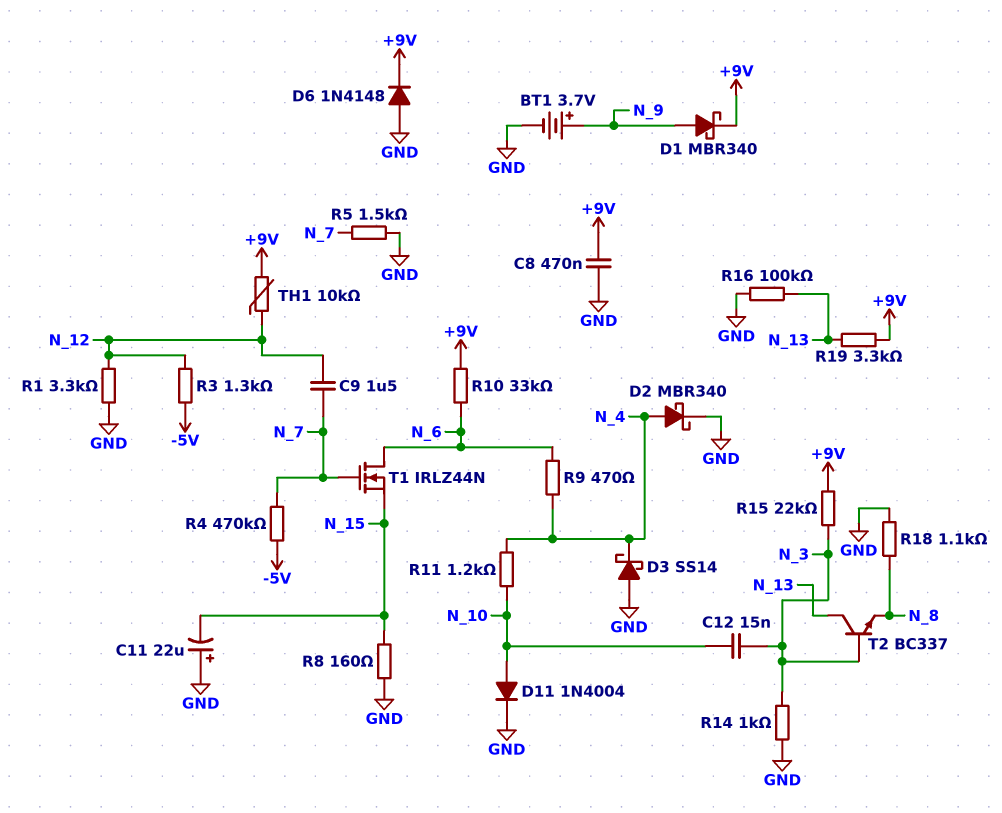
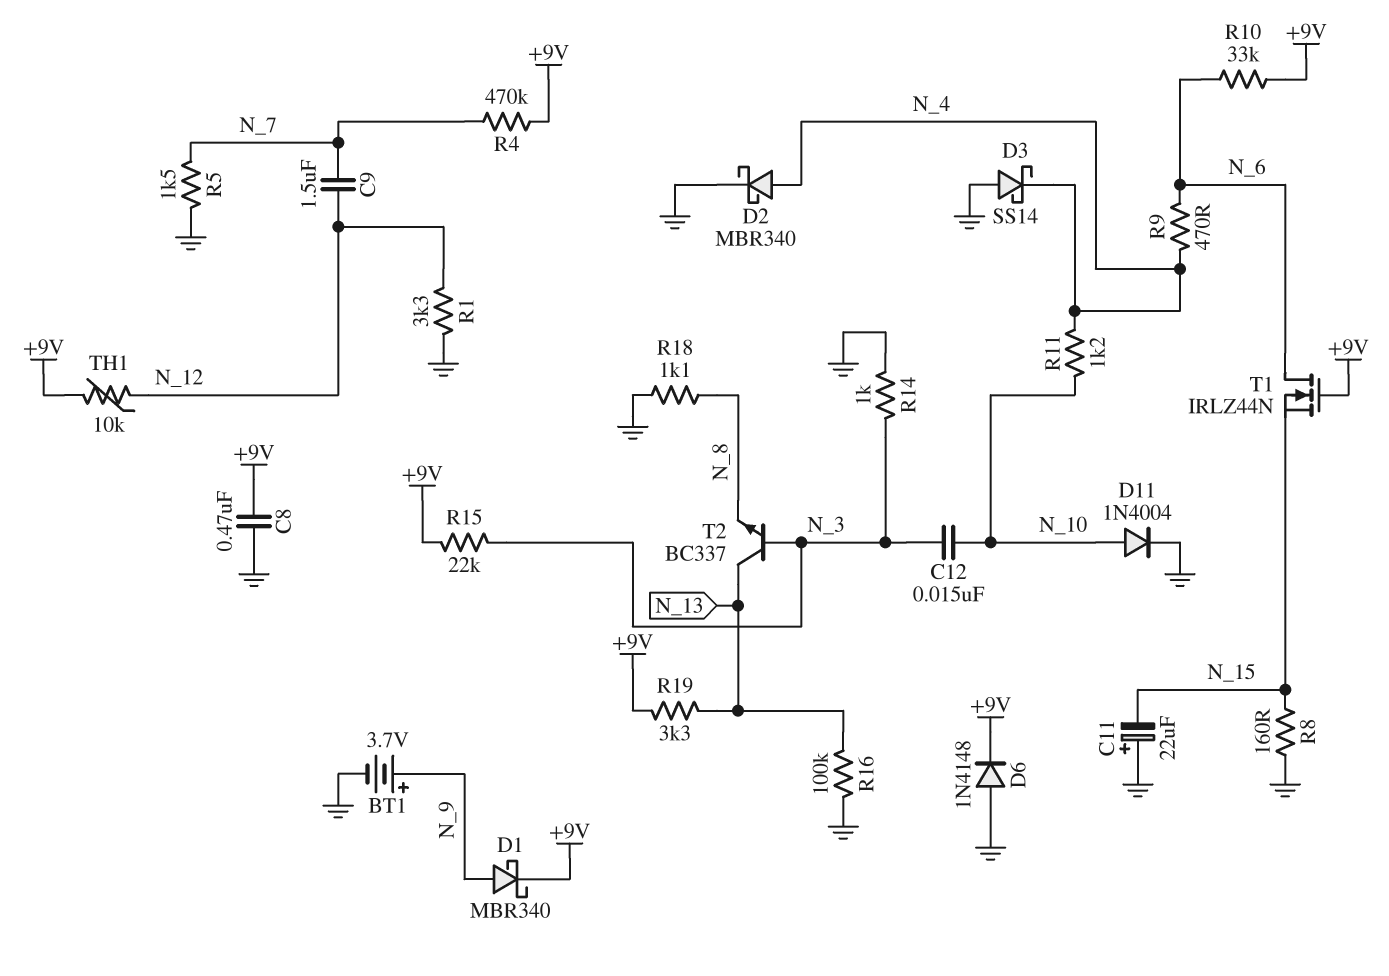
R3: 1.3k (-5V, N_12) -> none
R4: 470k (-5V, N_7) -> 470k (+9V, N_7)
T1: NMOS IRLZ44N (G N_7, D N_6, S N_15) -> NMOS IRLZ44N (G +9V, D N_6, S N_15)

